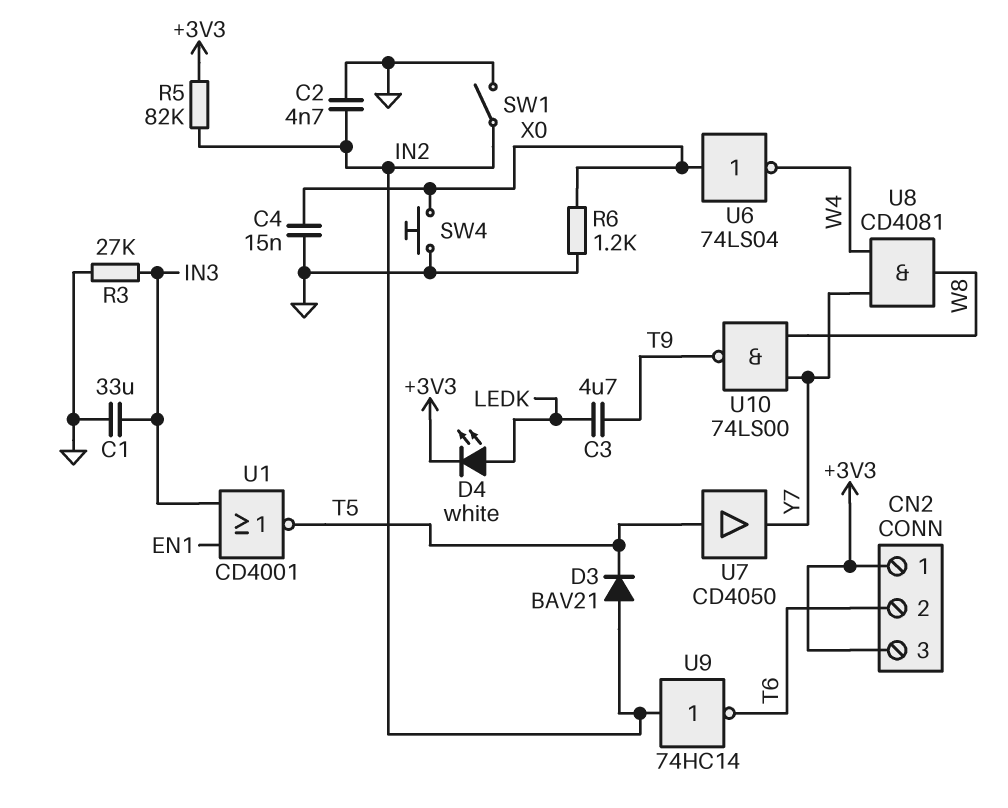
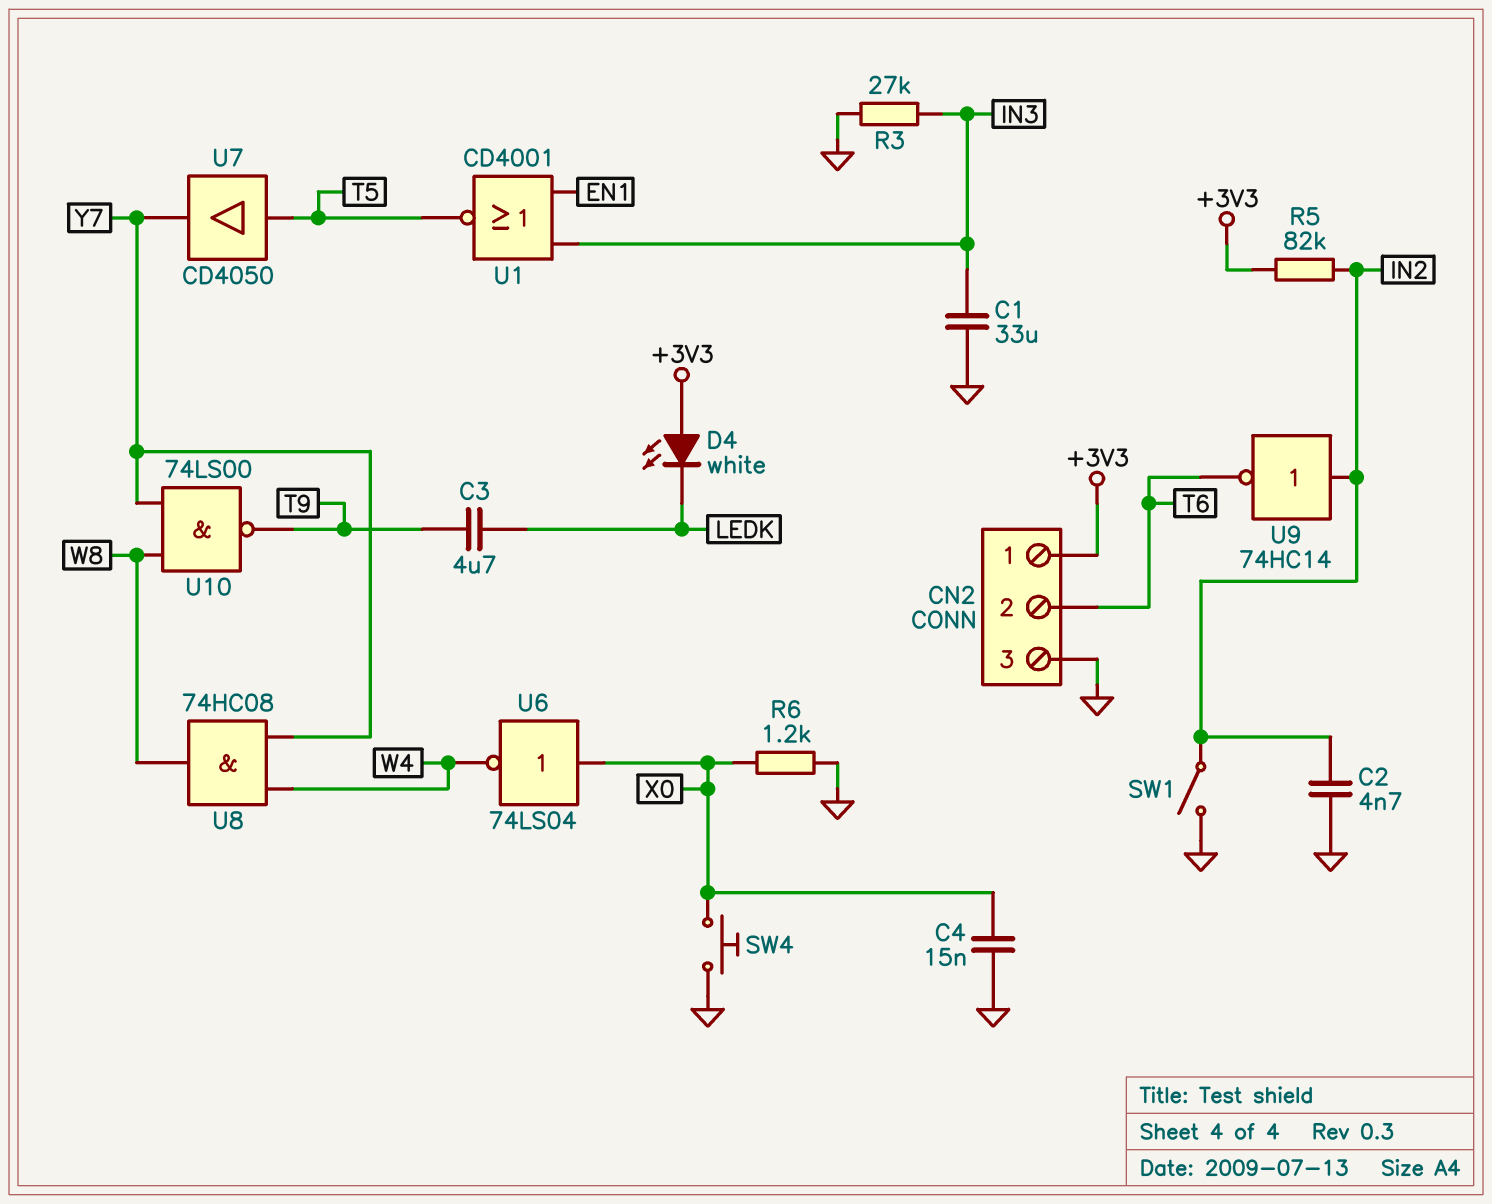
CN2 pin 3: +3V3 -> GND
D3: diode BAV21 (A IN2, K T5) -> none
D4: LED white (A LEDK, K +3V3) -> LED white (A +3V3, K LEDK)
U8: AND CD4081 (in W4, in Y7, out W8) -> AND 74HC08 (in W4, in Y7, out W8)

